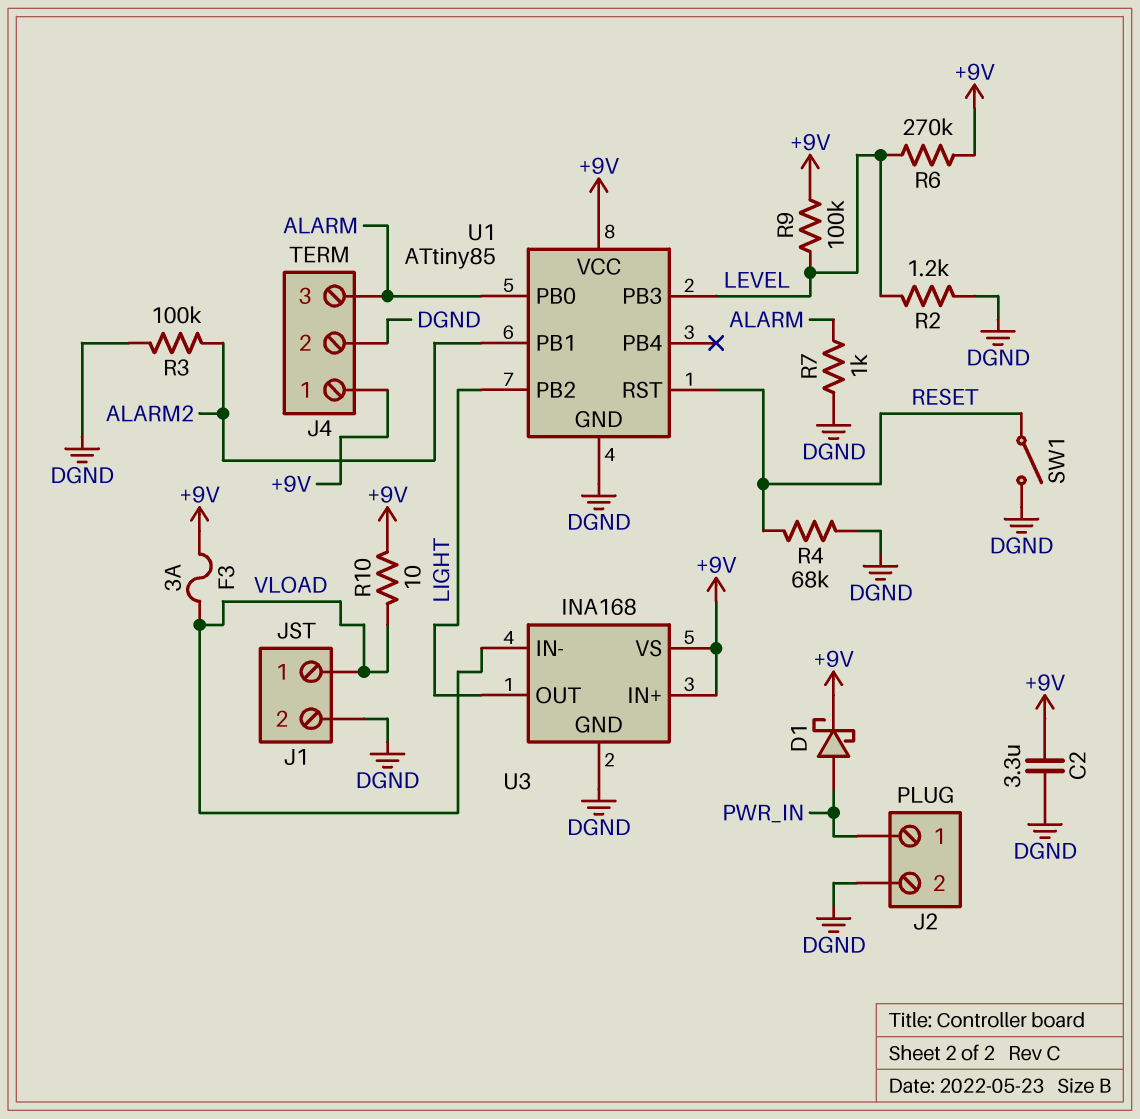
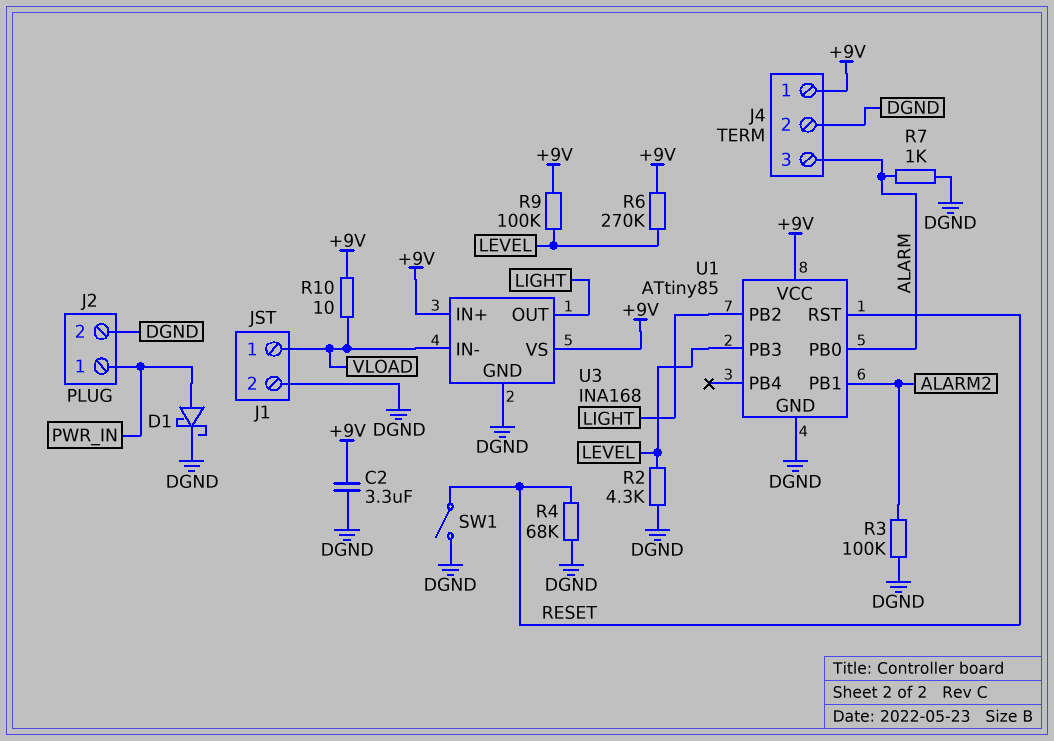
D1: schottky (A PWR_IN, K +9V) -> schottky (A PWR_IN, K DGND)
F3: 3A (+9V, VLOAD) -> none
R2: 1.2k (DGND, LEVEL) -> 4.3k (DGND, LEVEL)

